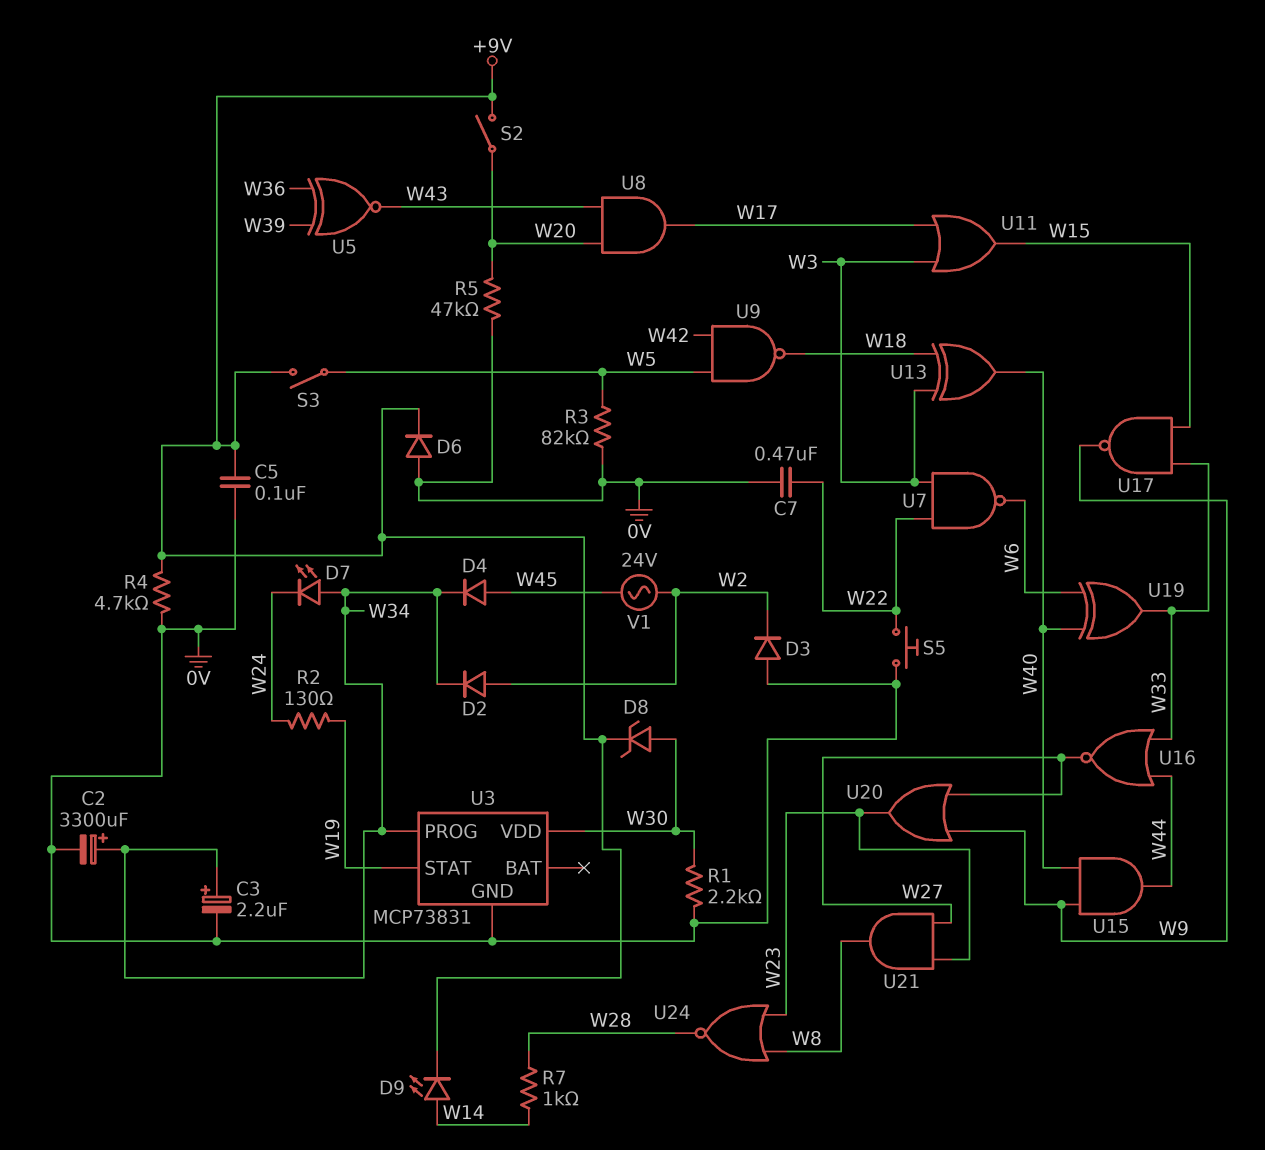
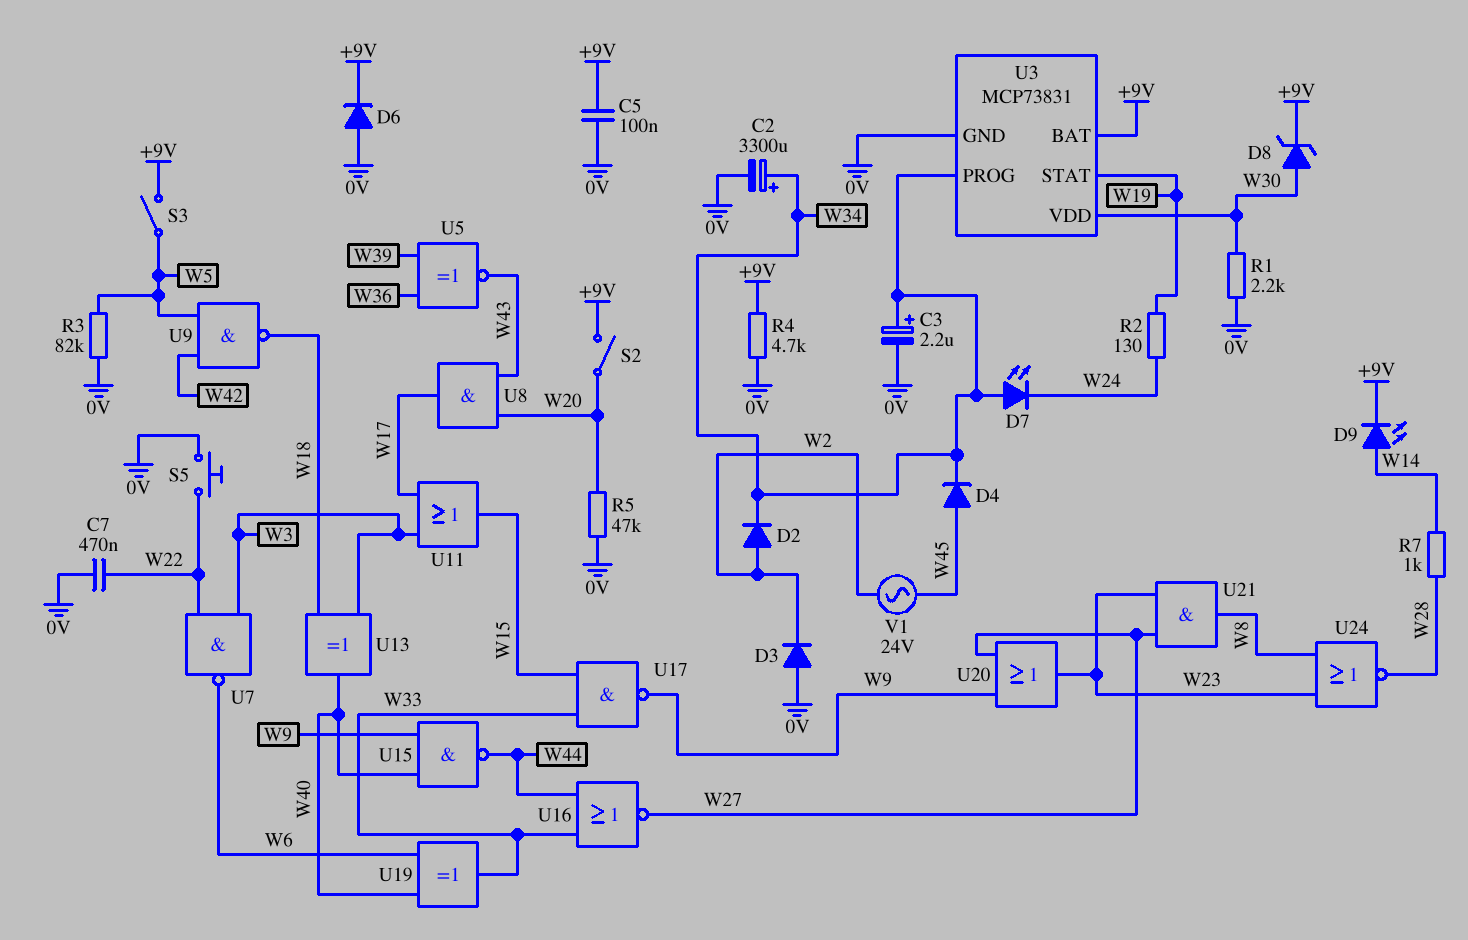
U3 pin BAT: none -> +9V
U15: AND (in W9, in W40, out W44) -> NAND (in W9, in W40, out W44)

